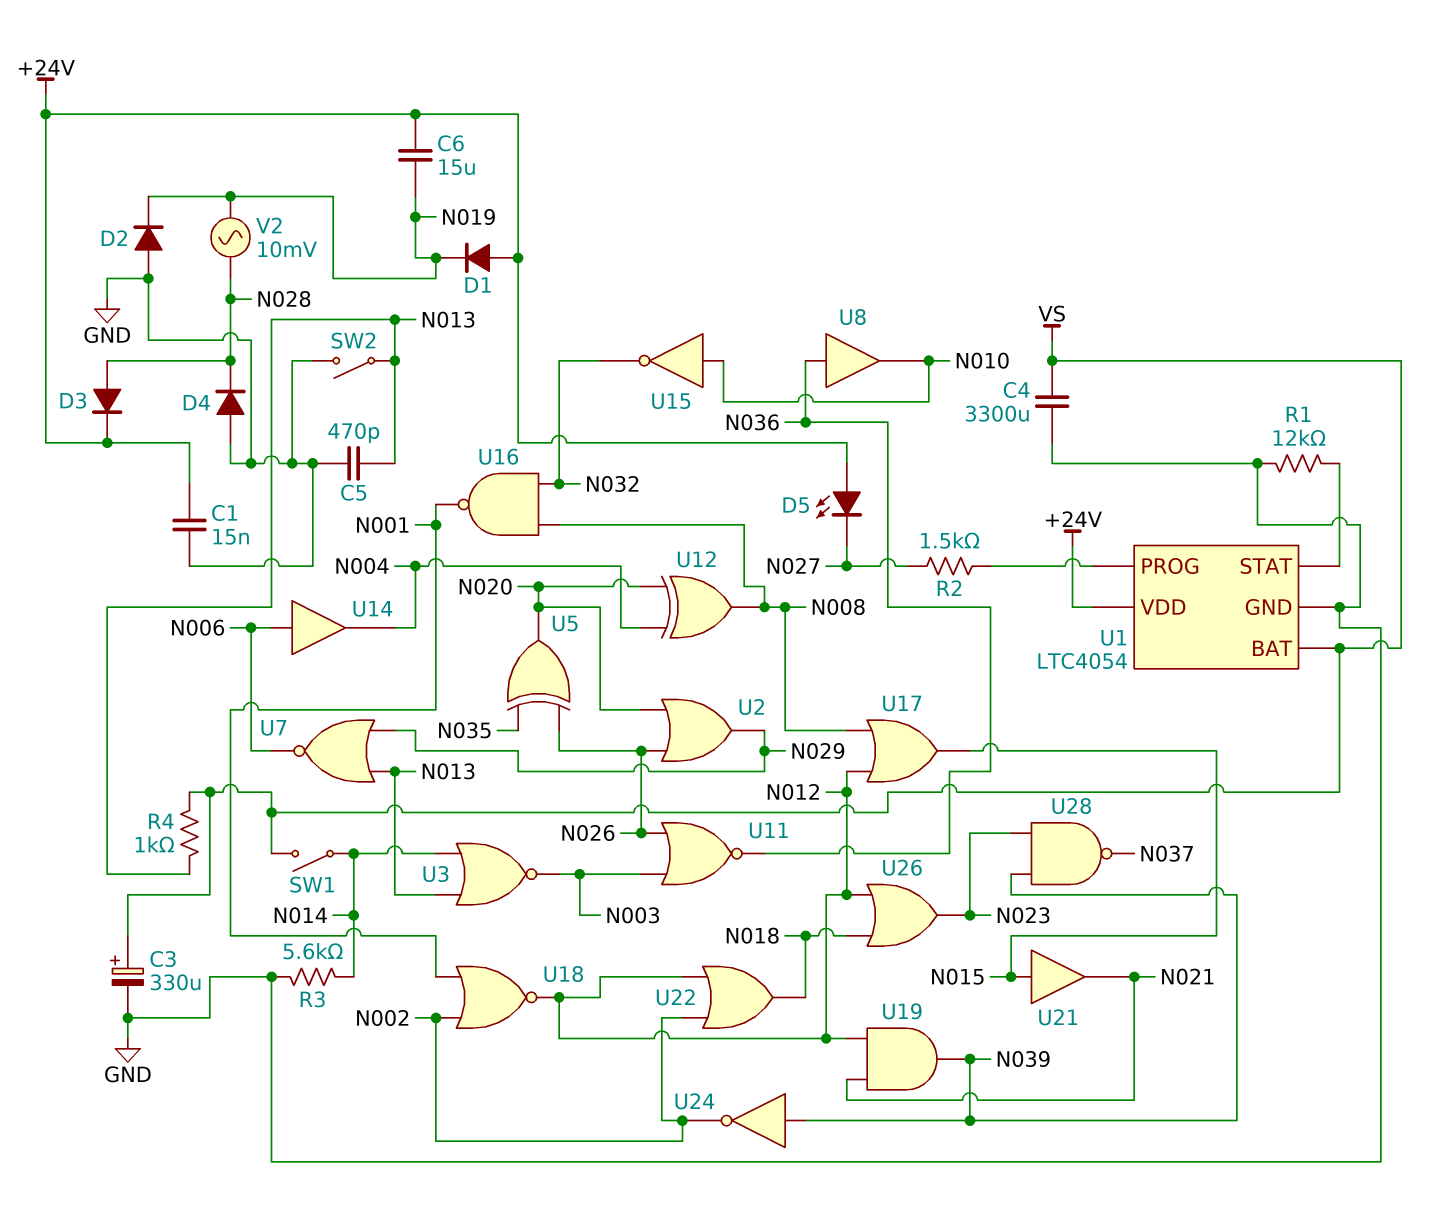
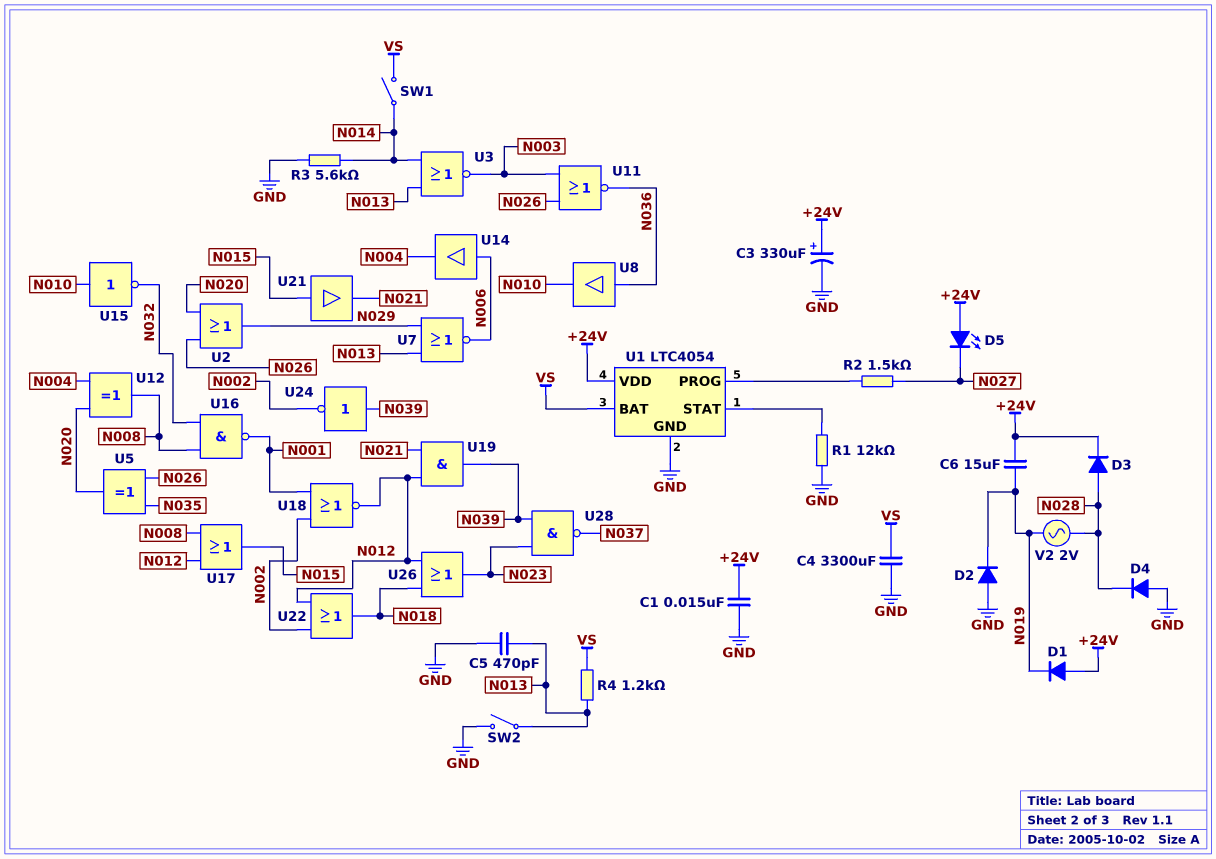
C3: 330uF (plus VS, minus GND) -> 330uF (plus +24V, minus GND)
R4: 1k (N013, VS) -> 1.2k (N013, VS)
V2: AC 10mV (N019, N028) -> AC 2V (N019, N028)

